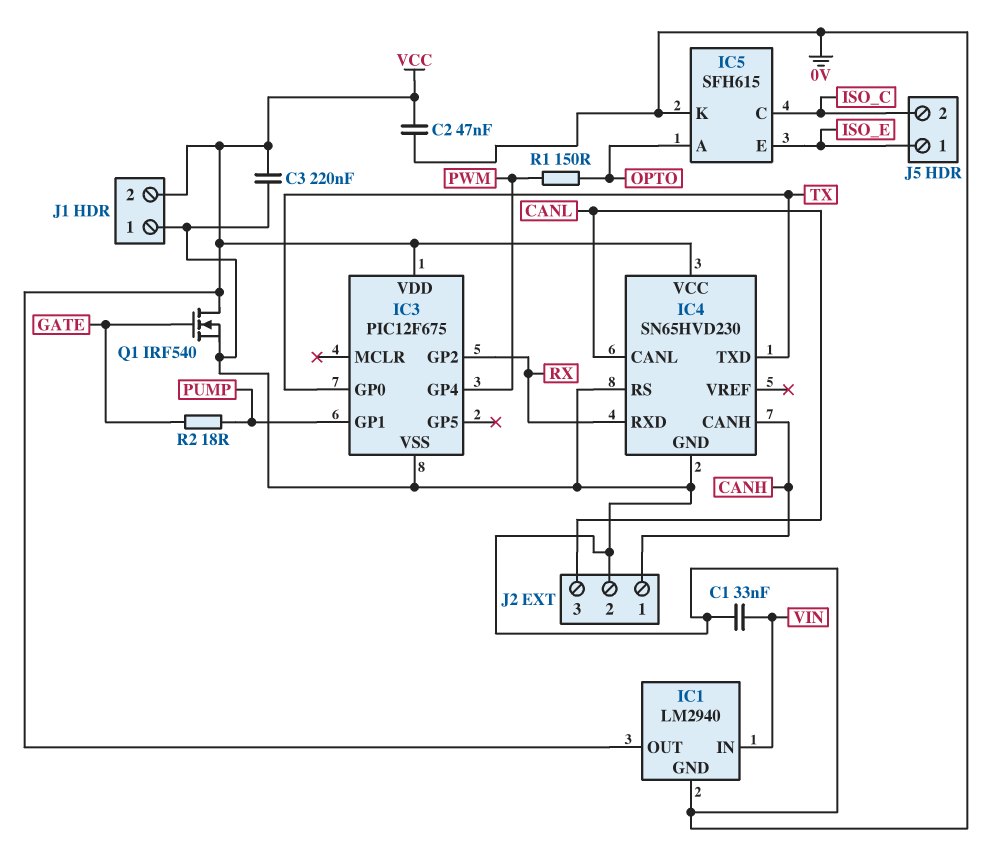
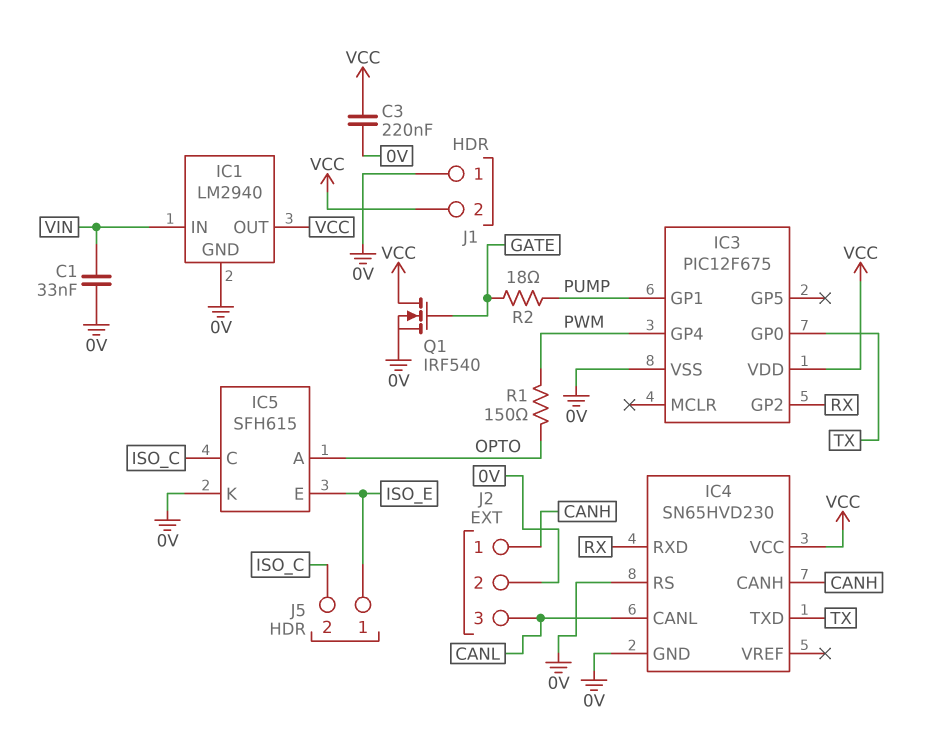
C2: 47nF (0V, VCC) -> none

